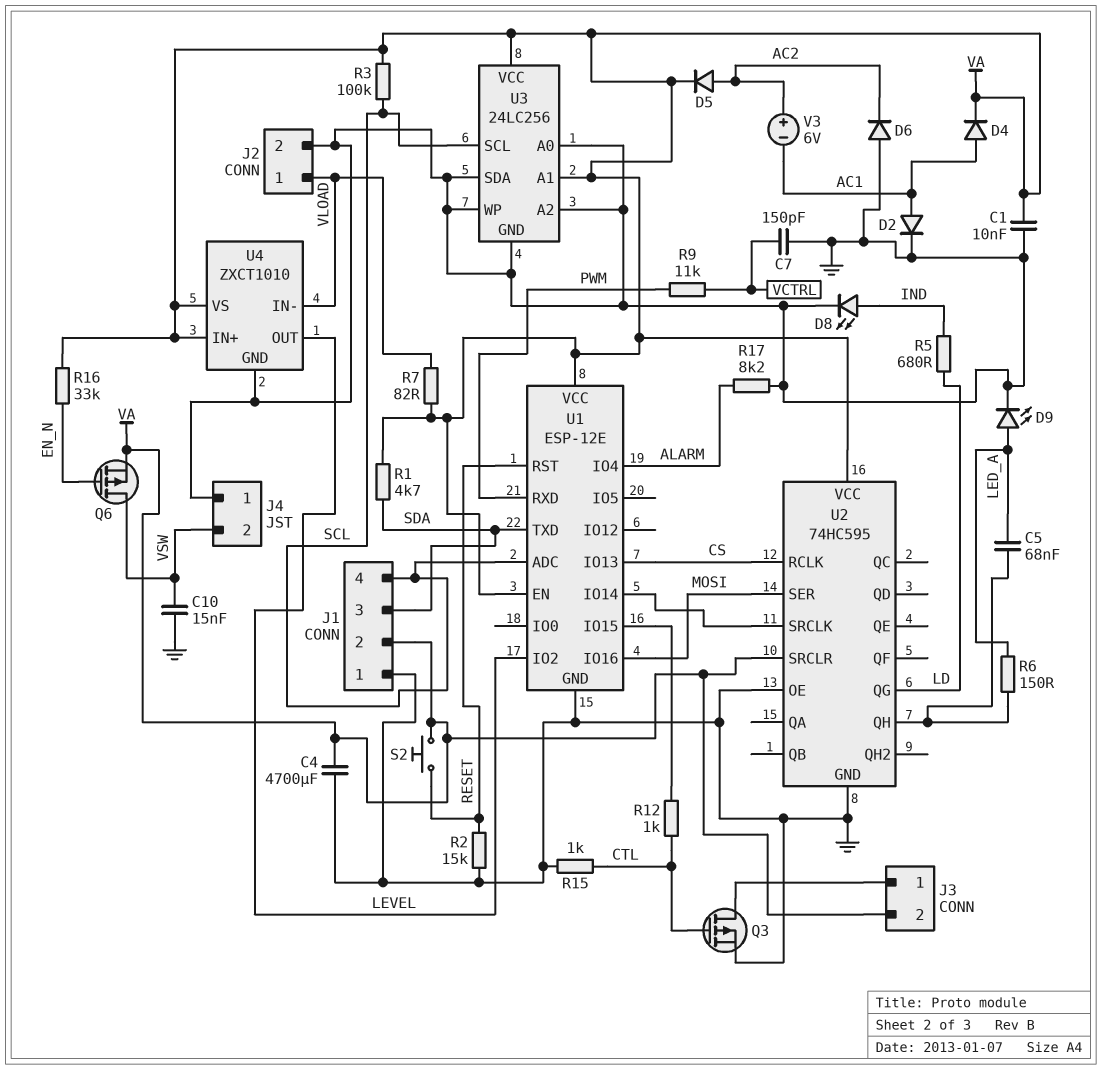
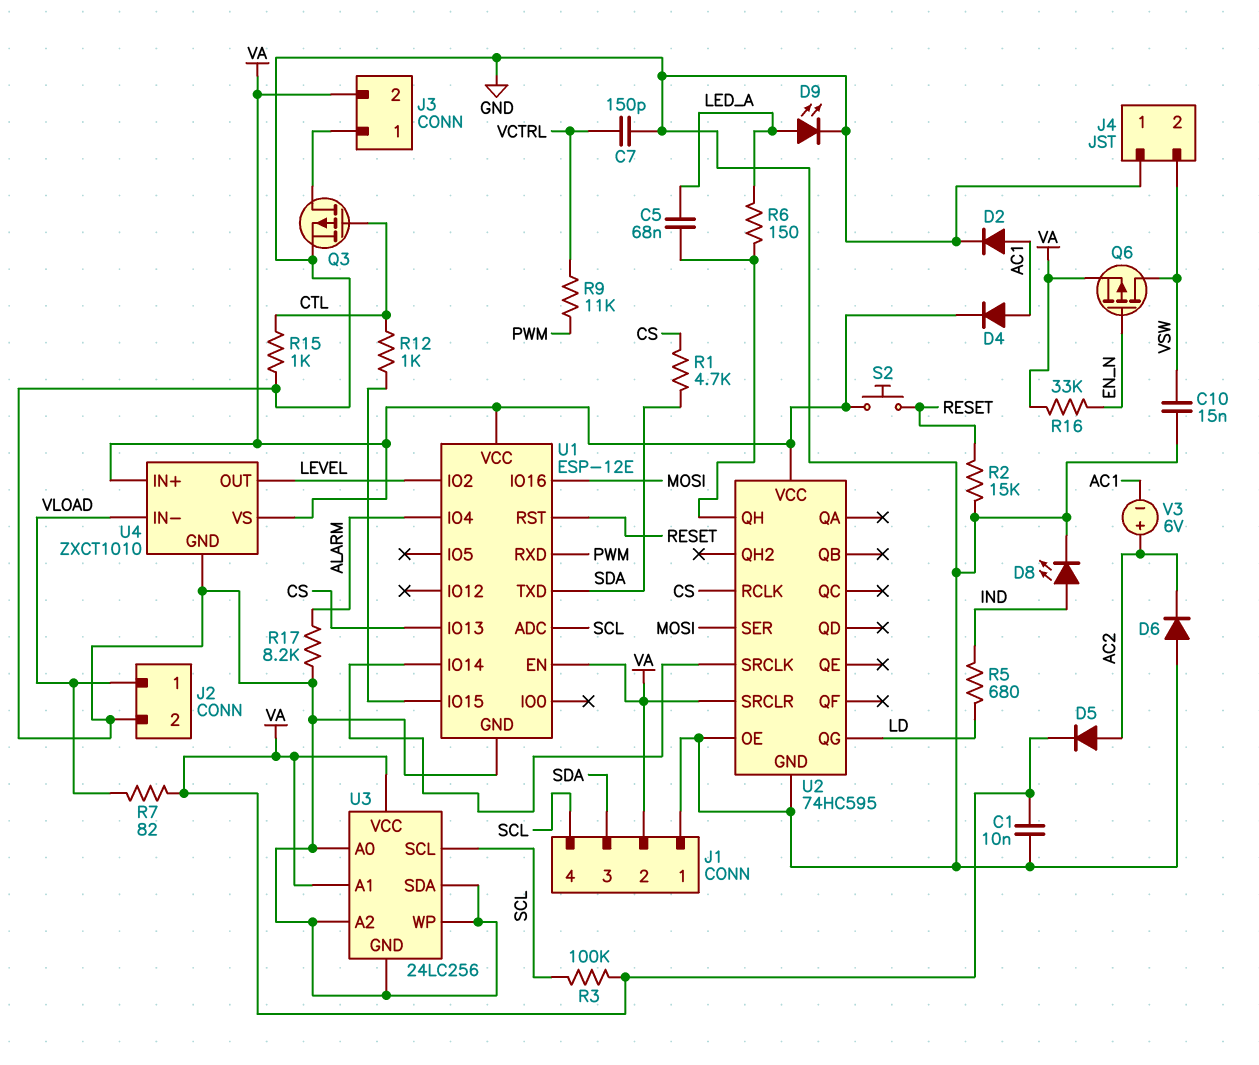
C4: 4700uF (GND, VA) -> none
R1: 4.7k (SDA, VA) -> 4.7k (CS, SDA)

